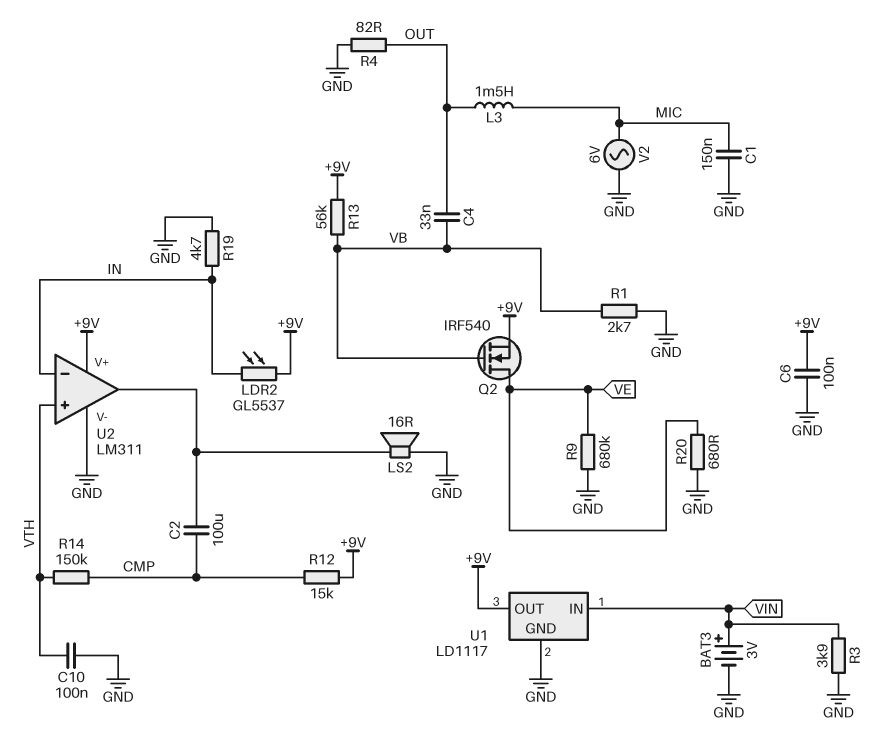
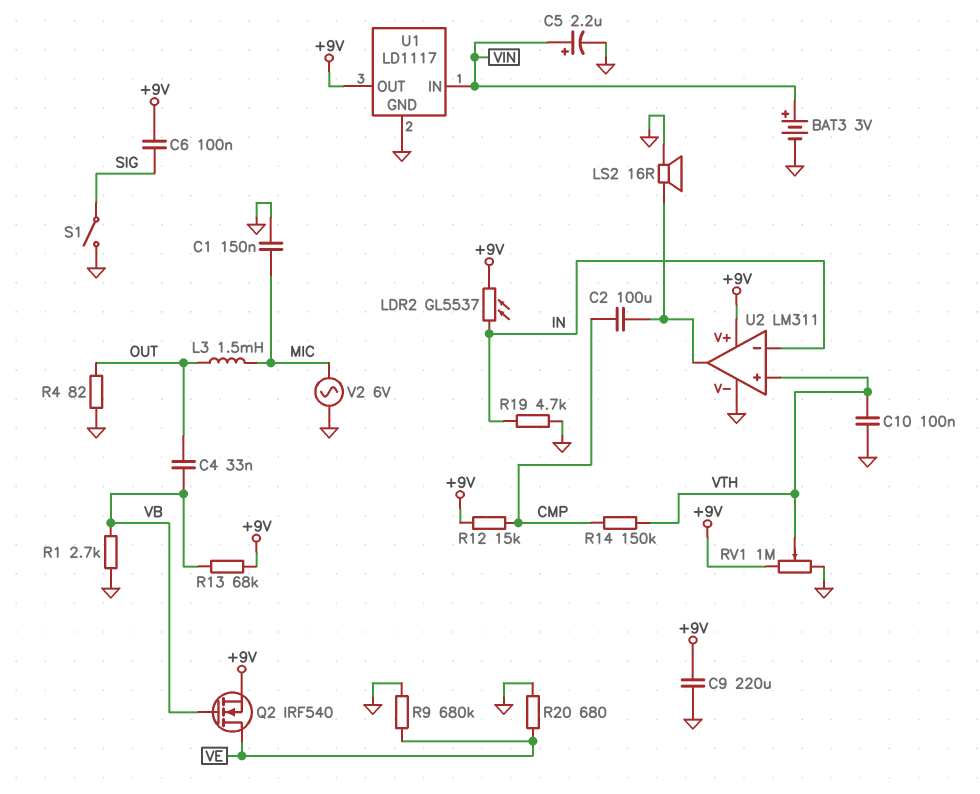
C5: none -> 2.2uF (plus VIN, minus GND)
C6: 100nF (+9V, GND) -> 100nF (+9V, SIG)
C9: none -> 220uF (+9V, GND)
R3: 3.9k (GND, VIN) -> none
R13: 56k (+9V, VB) -> 68k (+9V, VB)
RV1: none -> 1M (+9V, GND, wiper VTH)
S1: none -> switch (GND, SIG)

